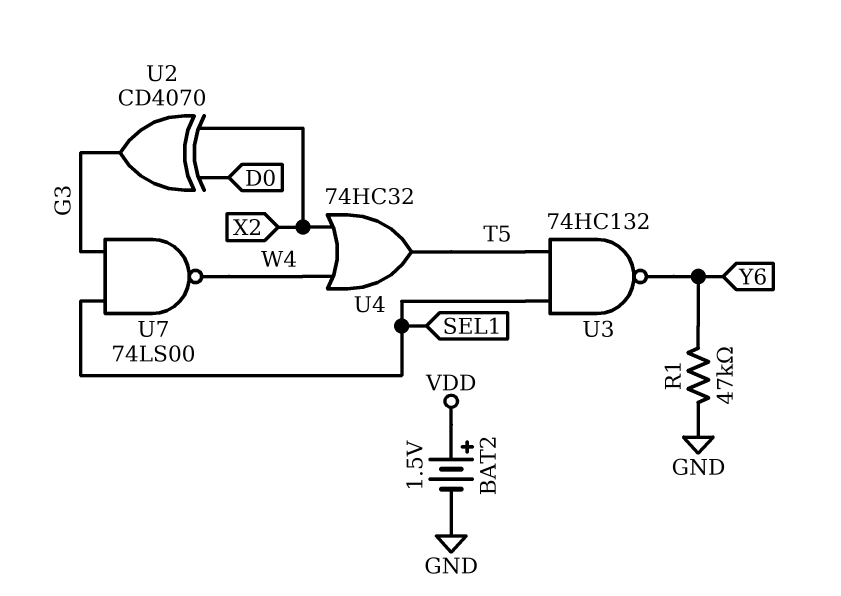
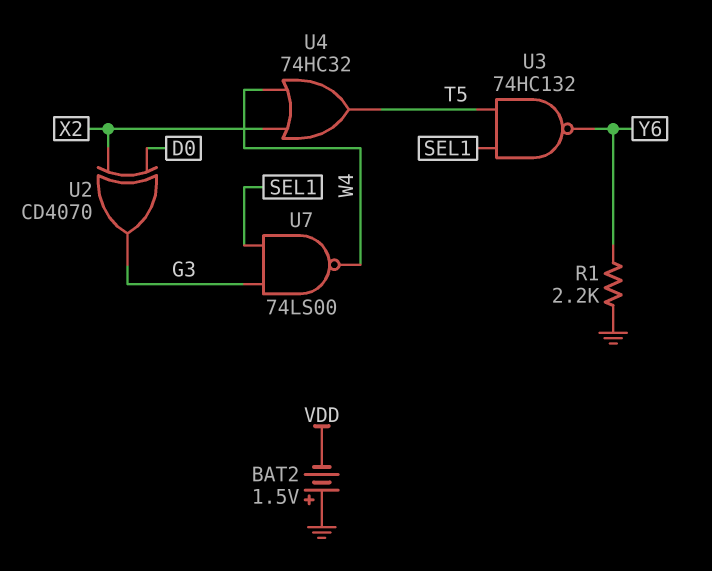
BAT2: 1.5V (plus VDD, minus GND) -> 1.5V (plus GND, minus VDD)
R1: 47k (GND, Y6) -> 2.2k (GND, Y6)

